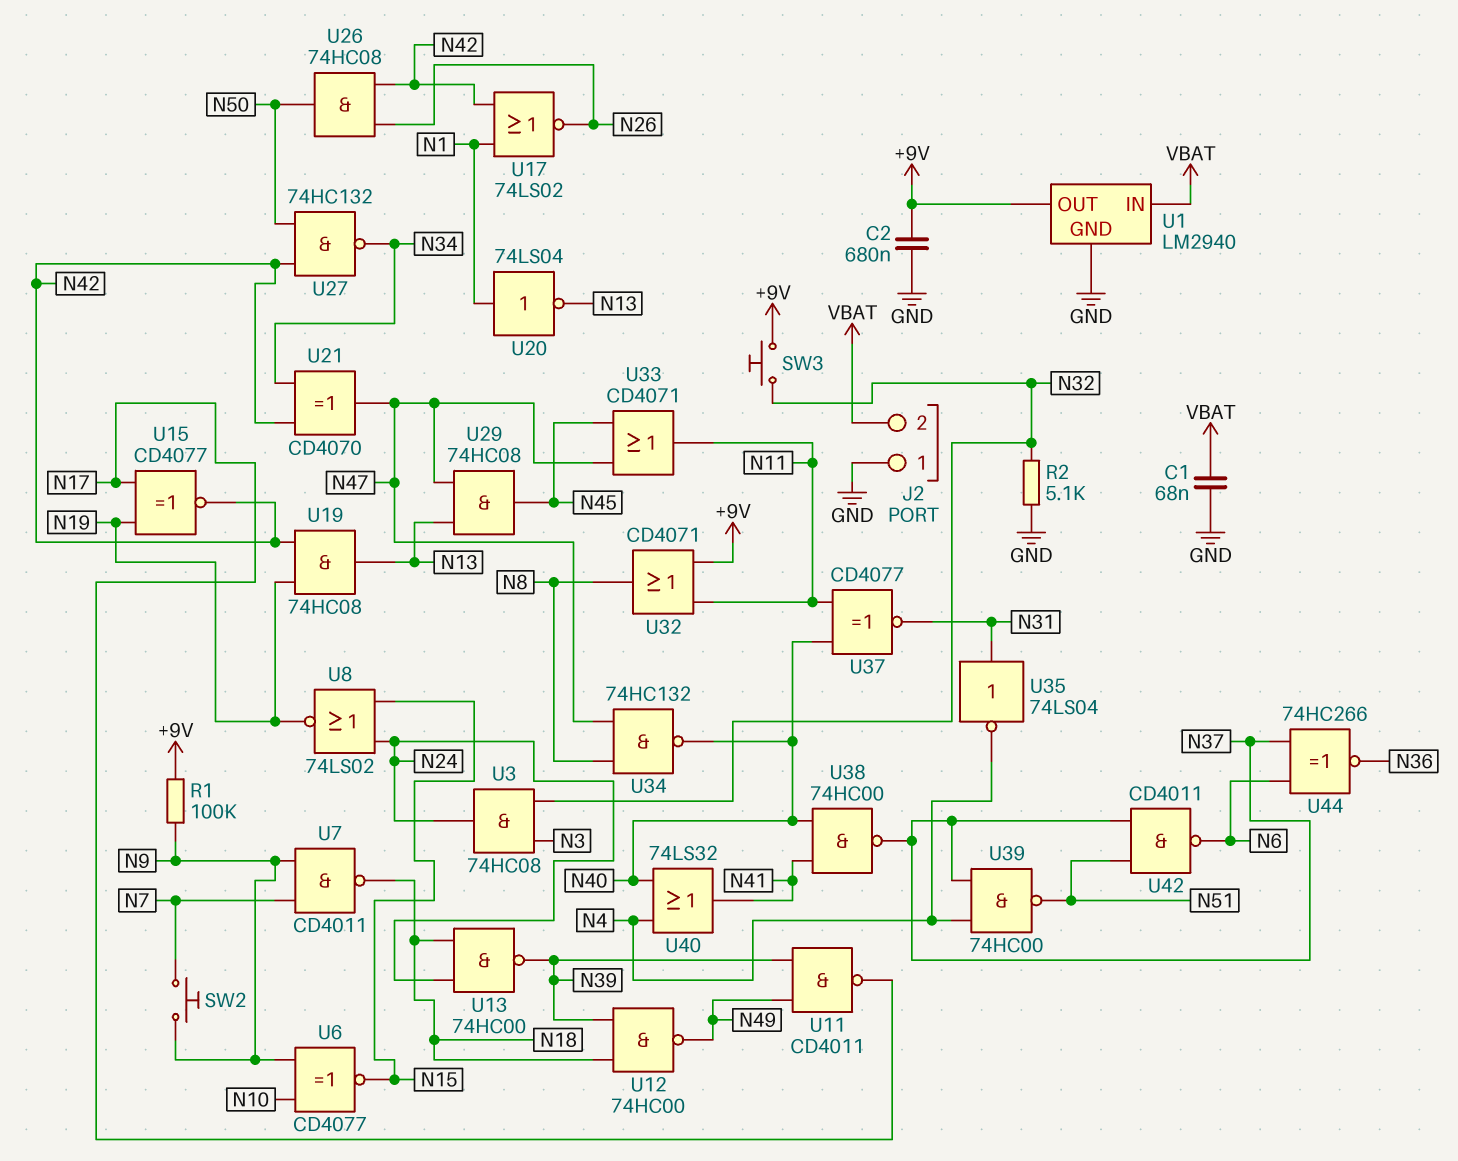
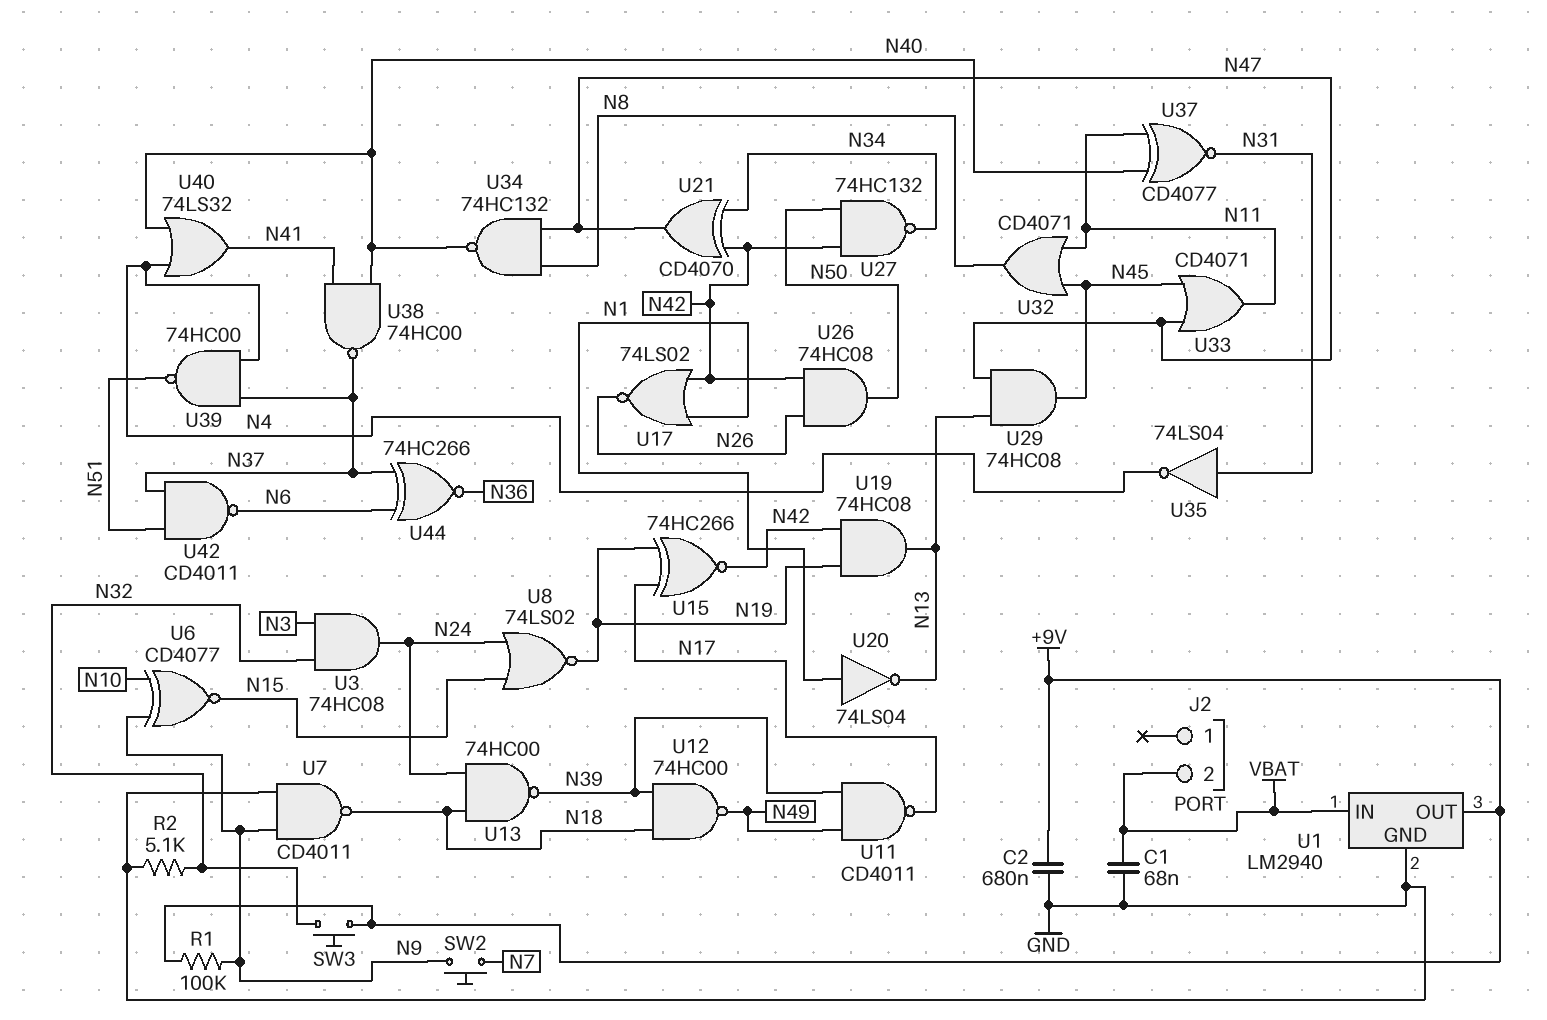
J2 pin 1: GND -> none
U7: NAND CD4011 (in N7, in N9, out N18) -> NAND CD4011 (in GND, in N9, out N18)
U15: XNOR CD4077 (in N17, in N19, out N42) -> XNOR 74HC266 (in N17, in N19, out N42)
U32: OR CD4071 (in +9V, in N11, out N8) -> OR CD4071 (in N11, in N45, out N8)

